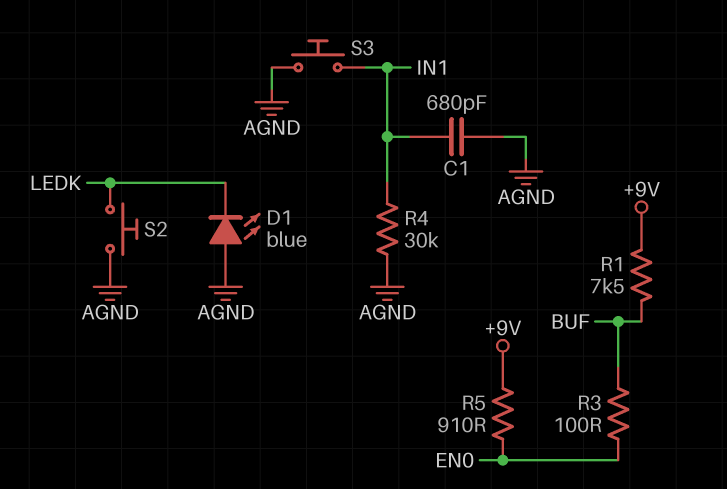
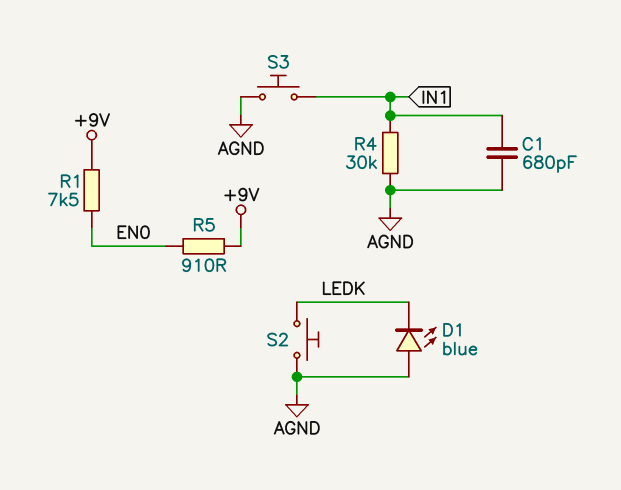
R1: 7.5k (+9V, BUF) -> 7.5k (+9V, EN0)
R3: 100 (BUF, EN0) -> none

